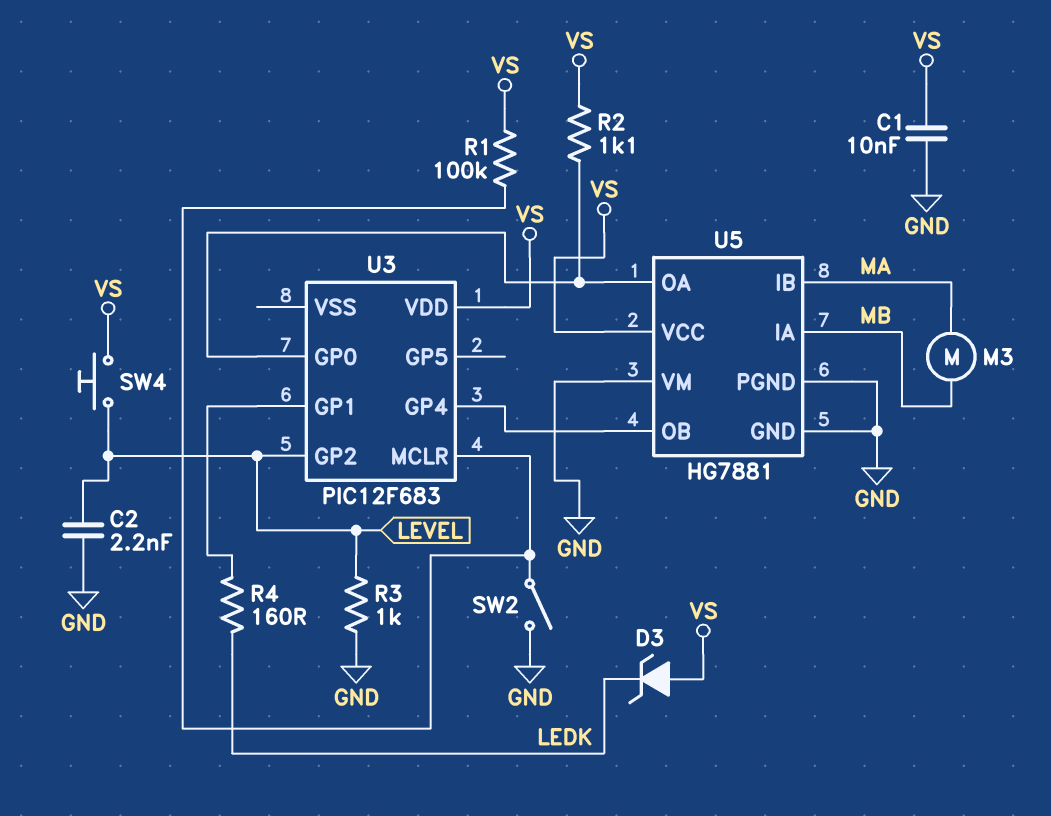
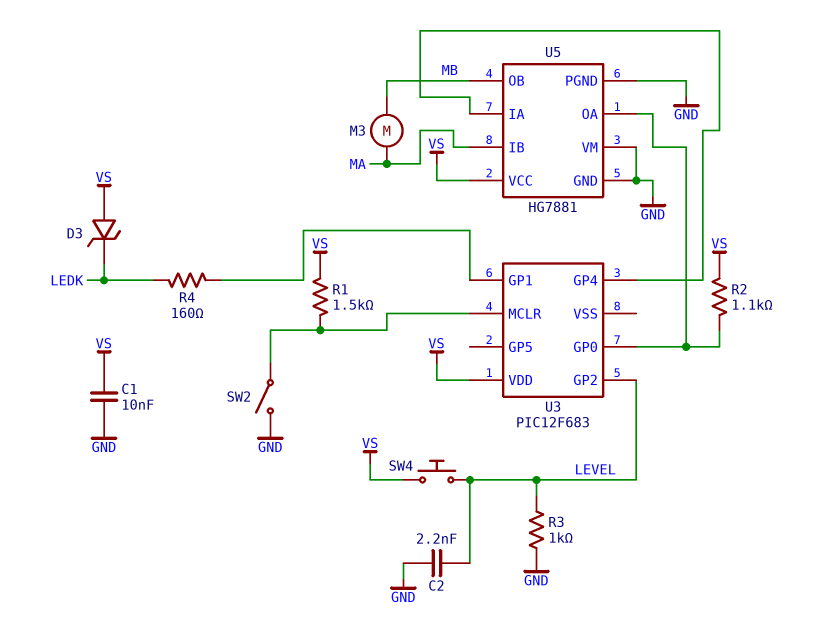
R1: 100k (U3/MCLR, VS) -> 1.5k (U3/MCLR, VS)
U5 pin IA: MB -> U3/GP4
U5 pin OB: U3/GP4 -> MB

